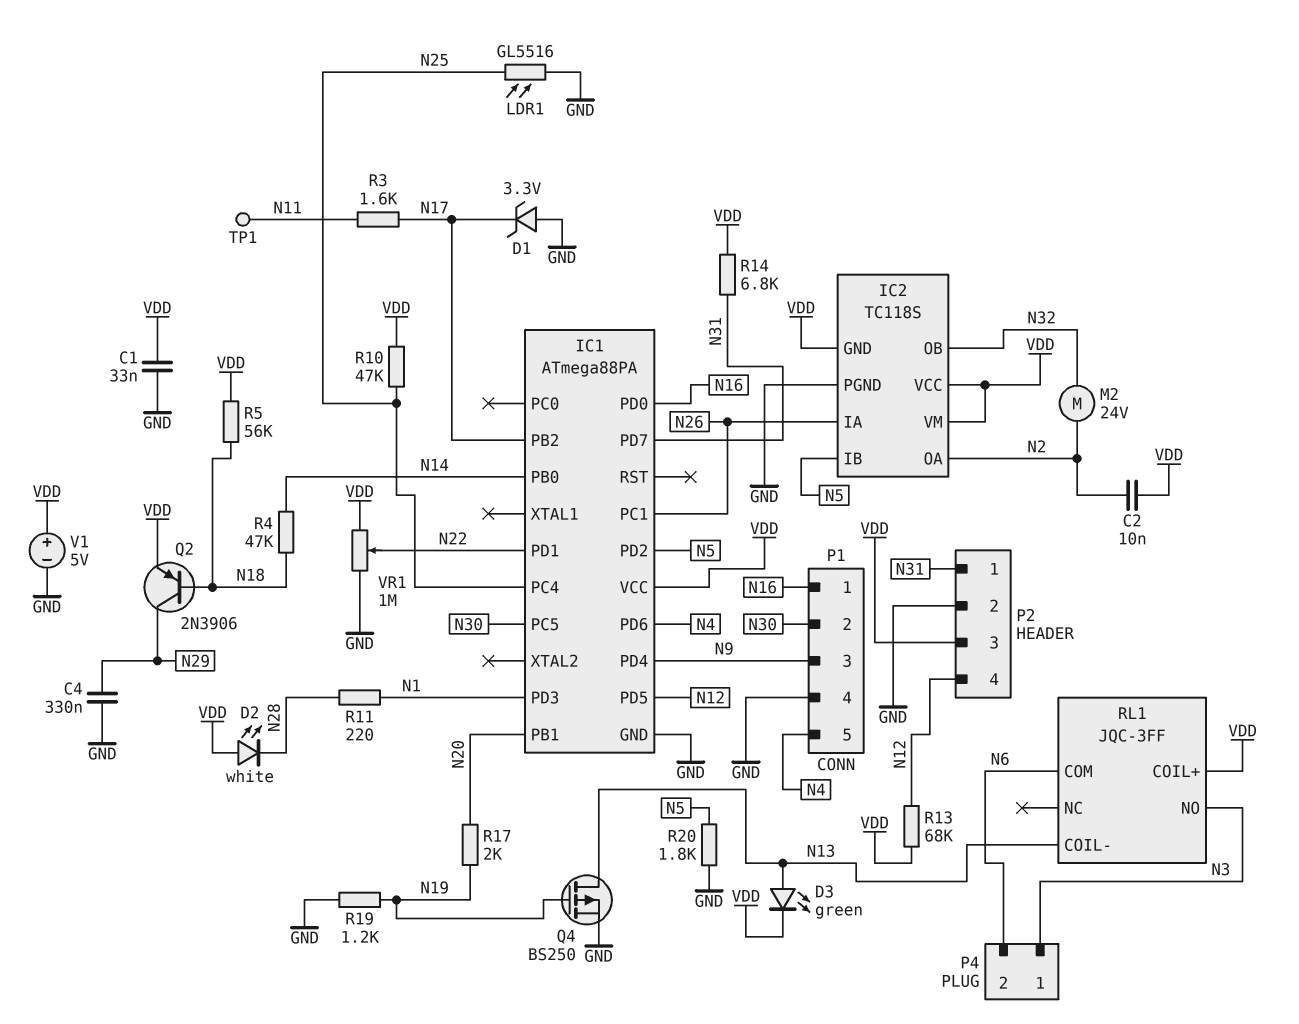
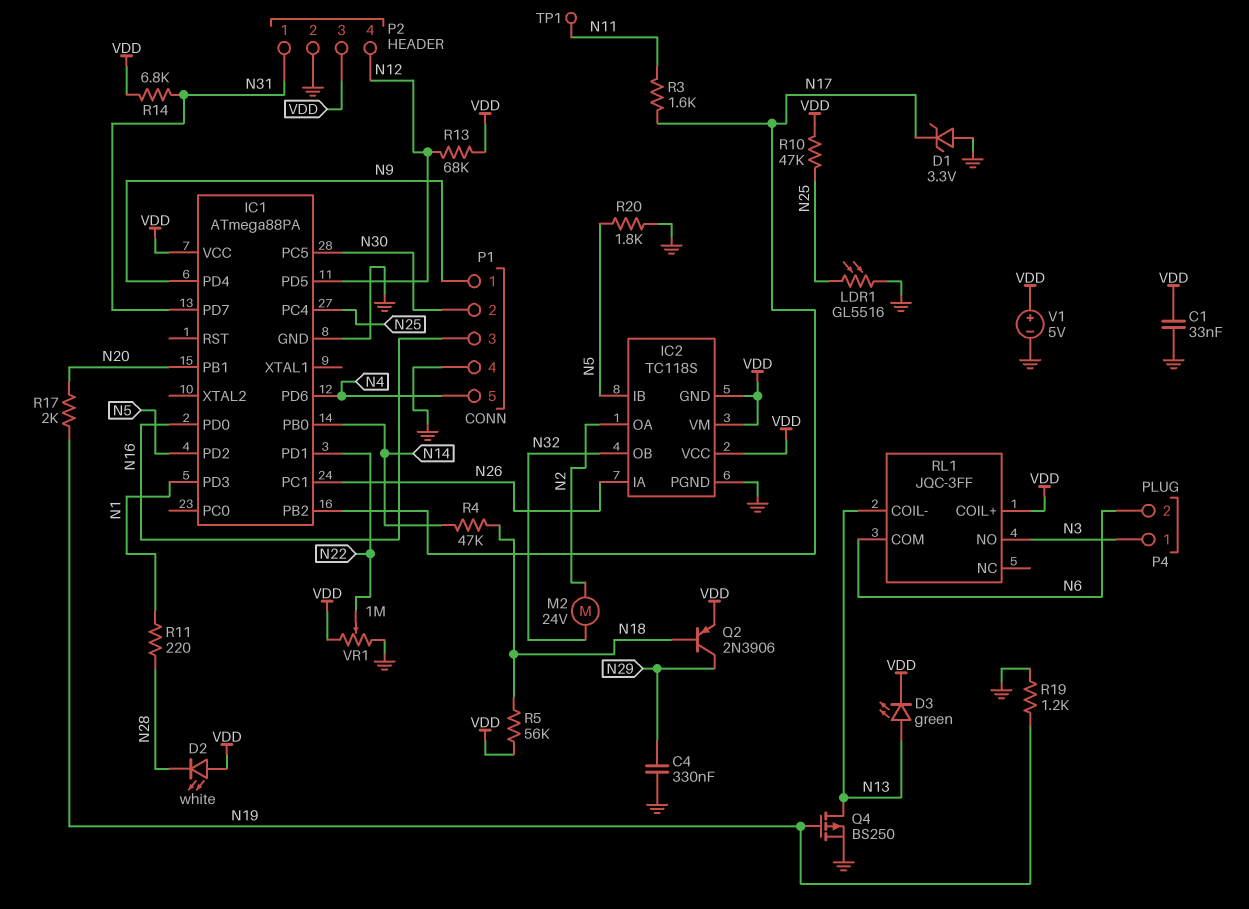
C2: 10nF (N2, VDD) -> none
P1 pin 1: N16 -> N9
P1 pin 3: N9 -> N16

